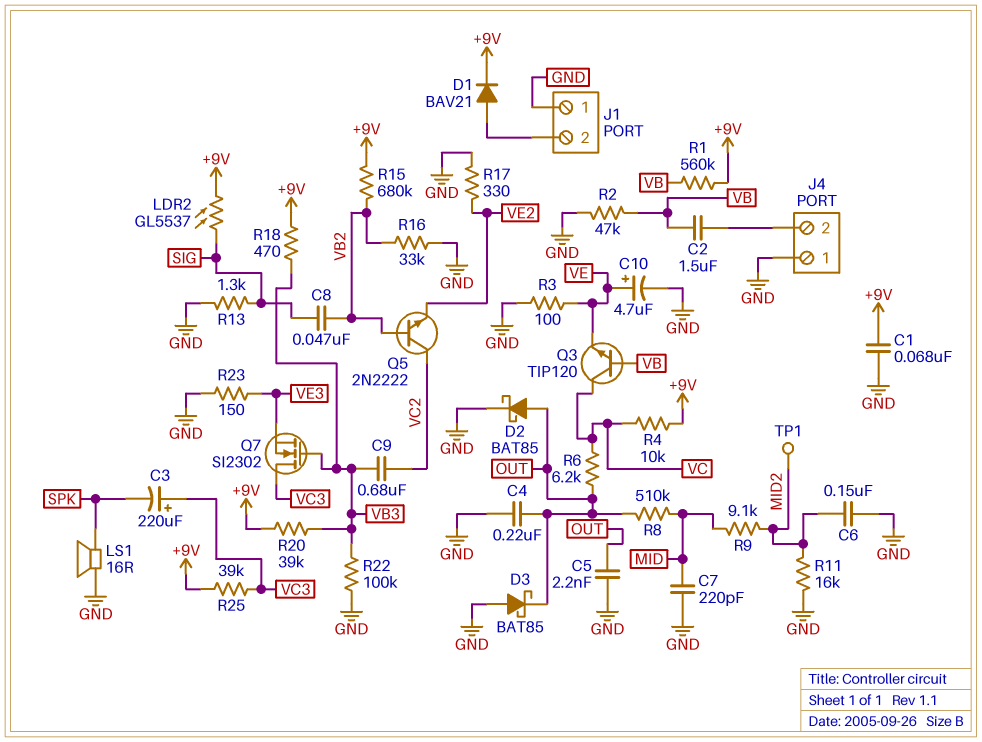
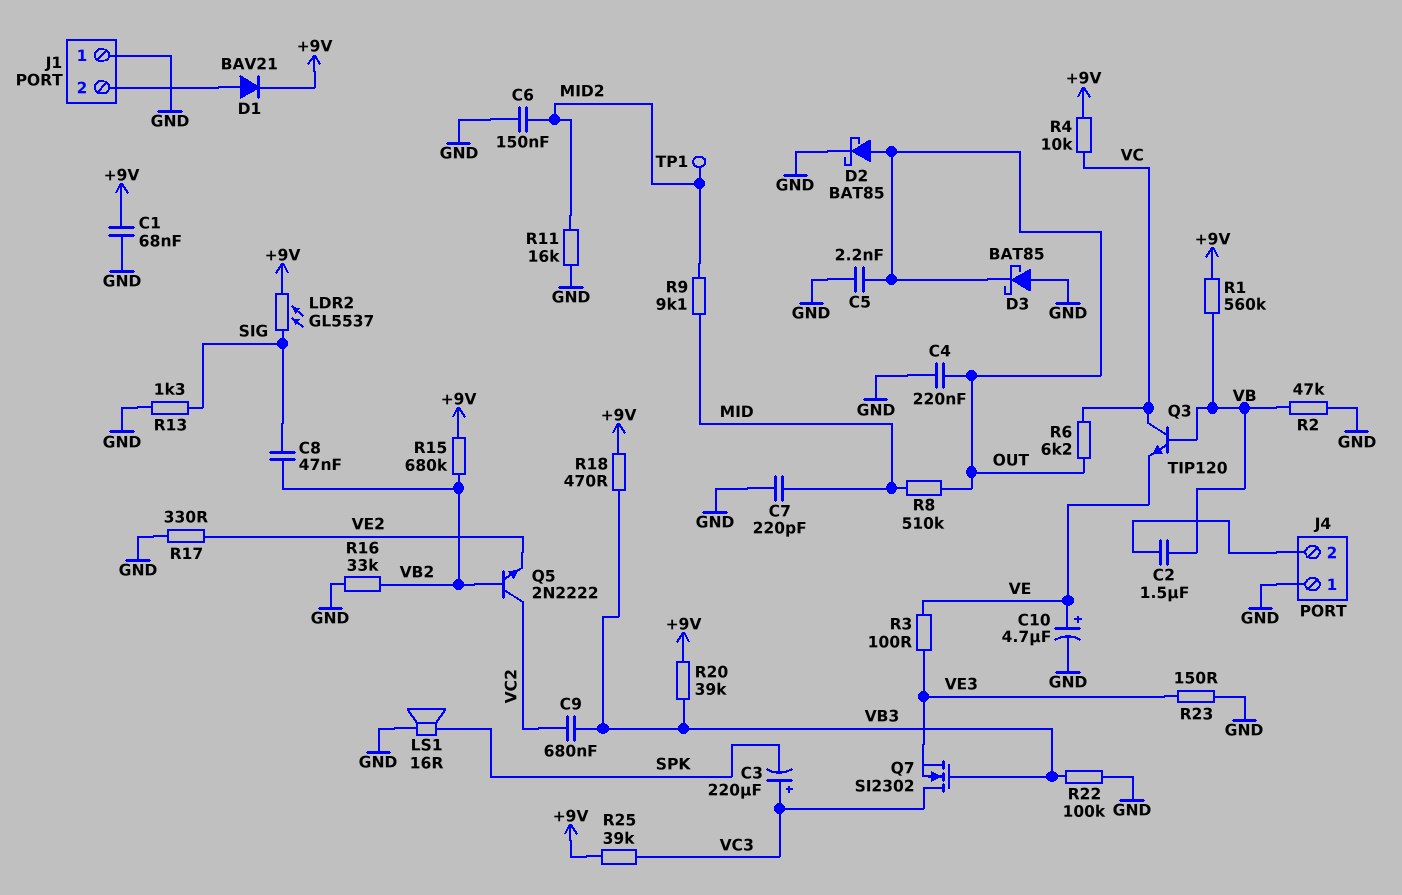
R3: 100 (GND, VE) -> 100 (VE, VE3)

